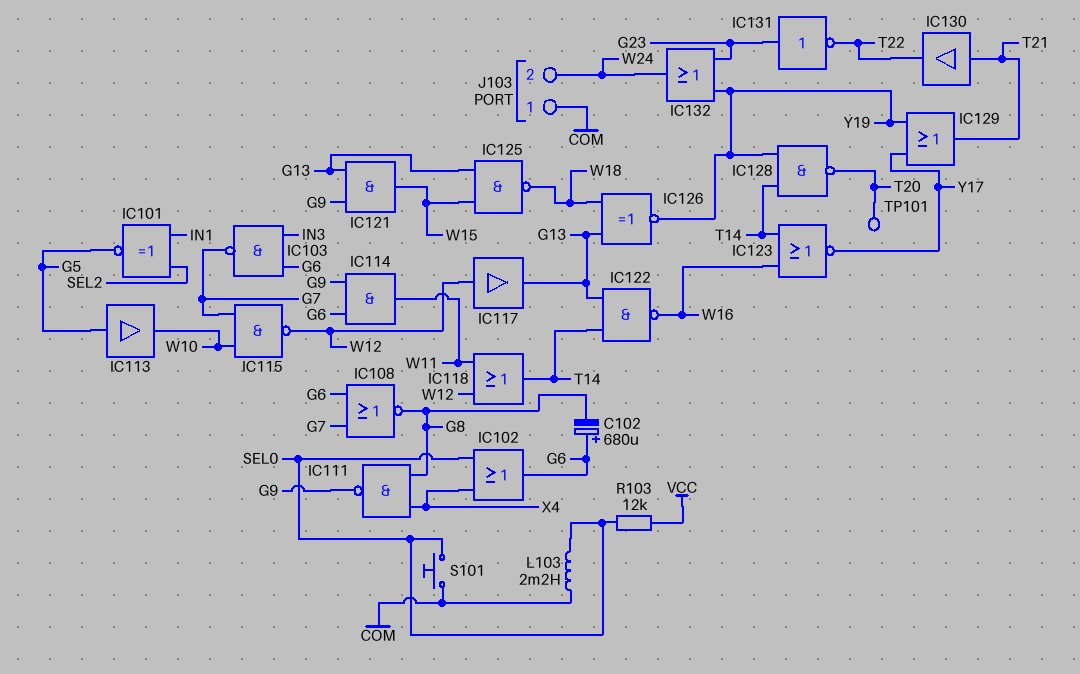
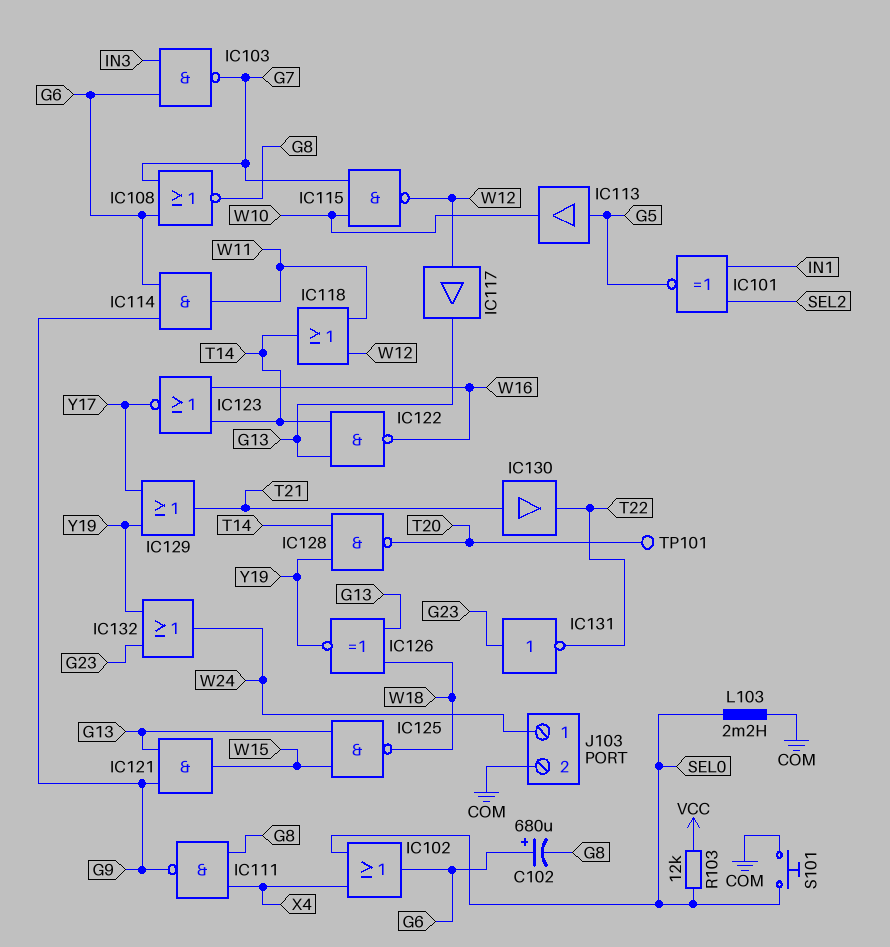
J103 pin 1: COM -> W24
J103 pin 2: W24 -> COM

